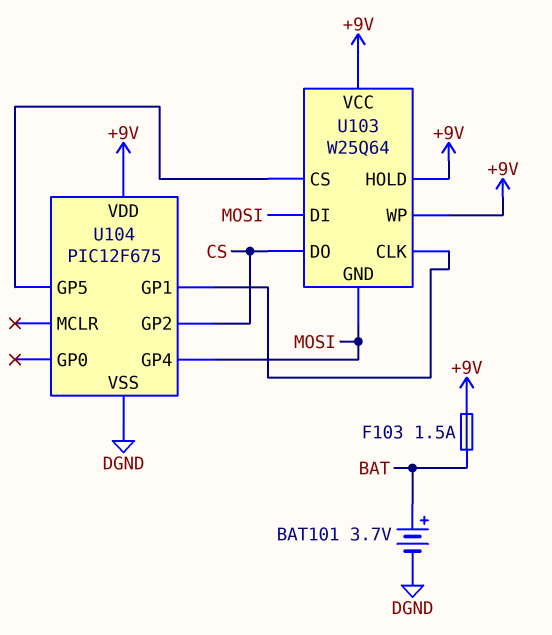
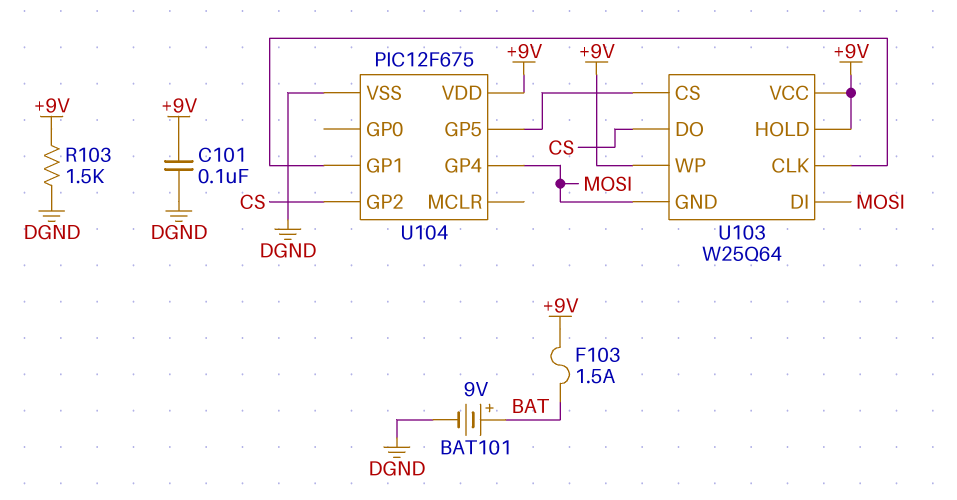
BAT101: 3.7V (plus BAT, minus DGND) -> 9V (plus BAT, minus DGND)
C101: none -> 100nF (+9V, DGND)
R103: none -> 1.5k (+9V, DGND)

